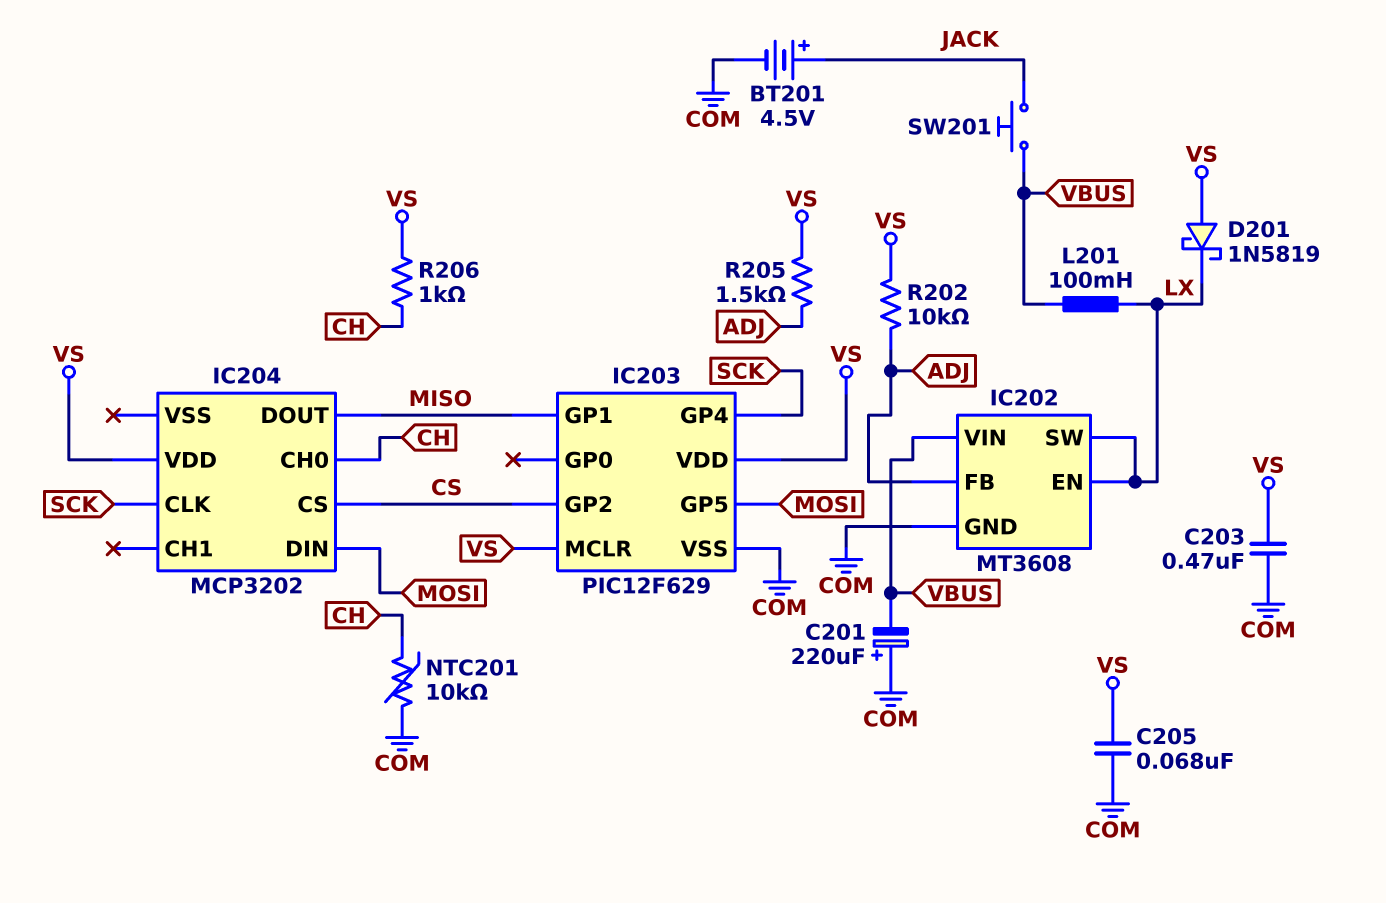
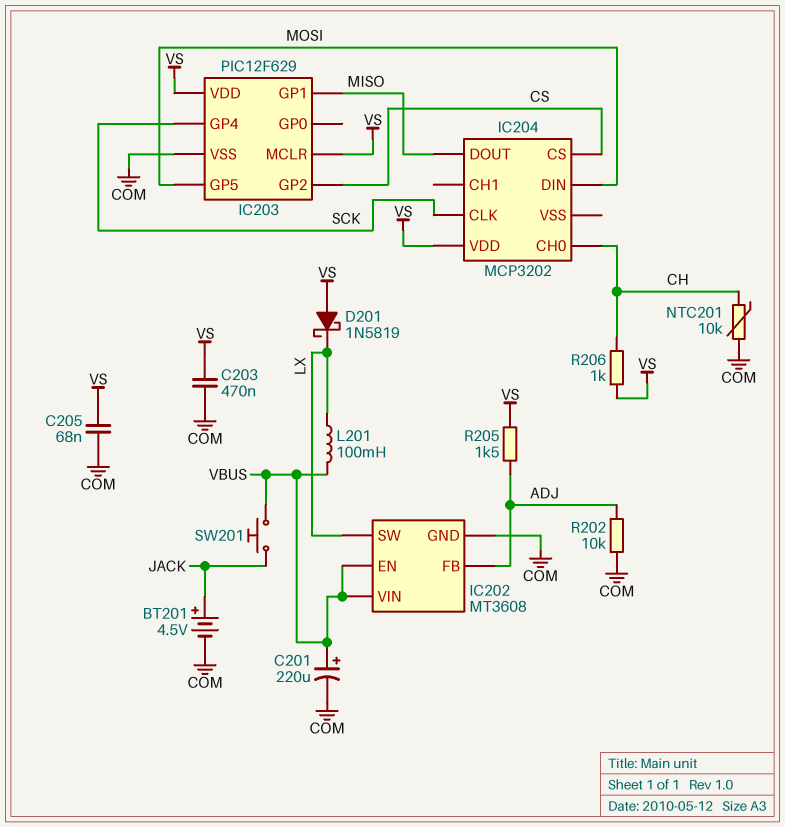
C201: 220uF (plus COM, minus VBUS) -> 220uF (plus VBUS, minus COM)
IC202 pin EN: LX -> VBUS
R202: 10k (ADJ, VS) -> 10k (ADJ, COM)

